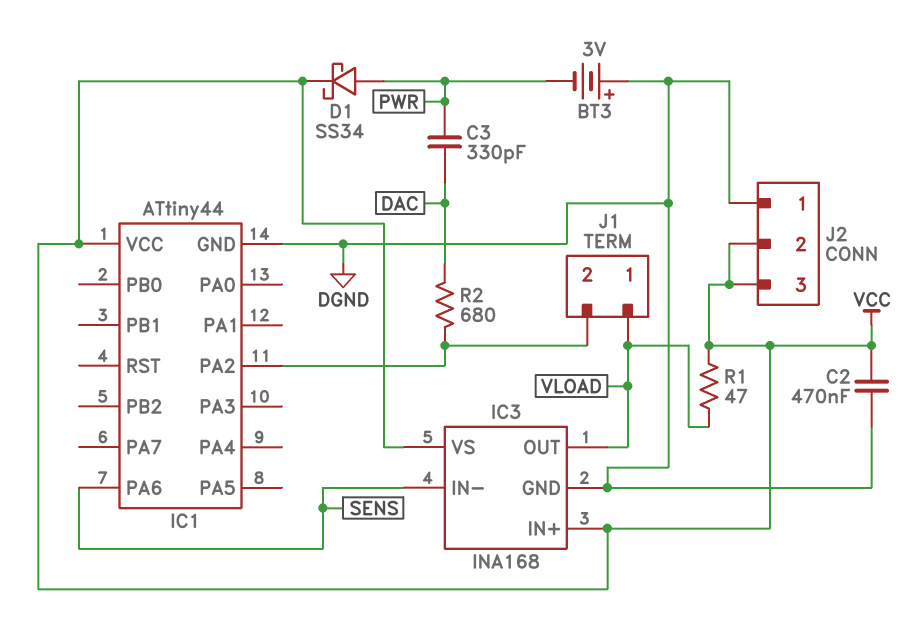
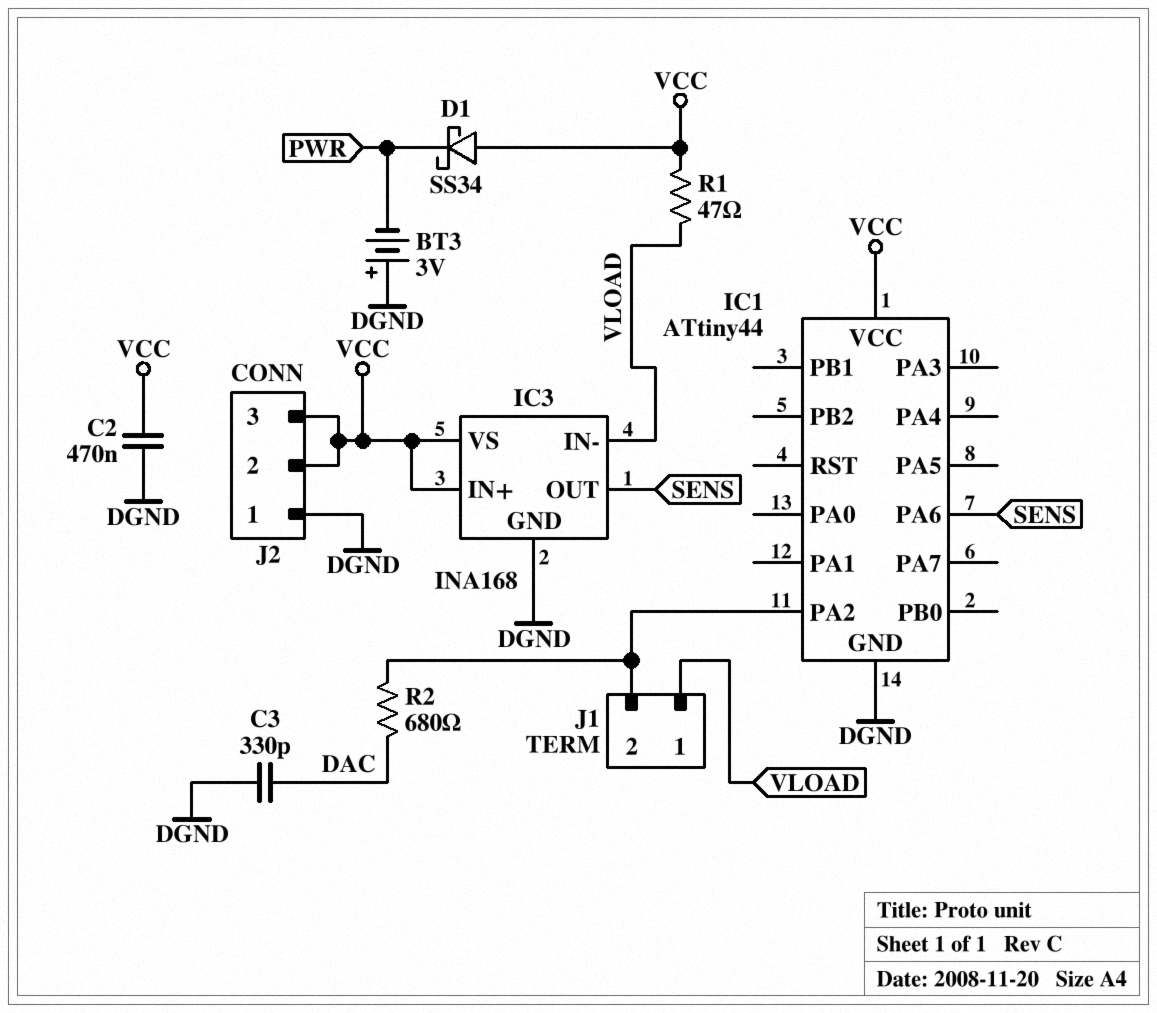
C3: 330pF (DAC, PWR) -> 330pF (DAC, DGND)
D1: schottky SS34 (A PWR, K VCC) -> schottky SS34 (A VCC, K PWR)
IC3 pin IN-: SENS -> VLOAD
IC3 pin OUT: VLOAD -> SENS

